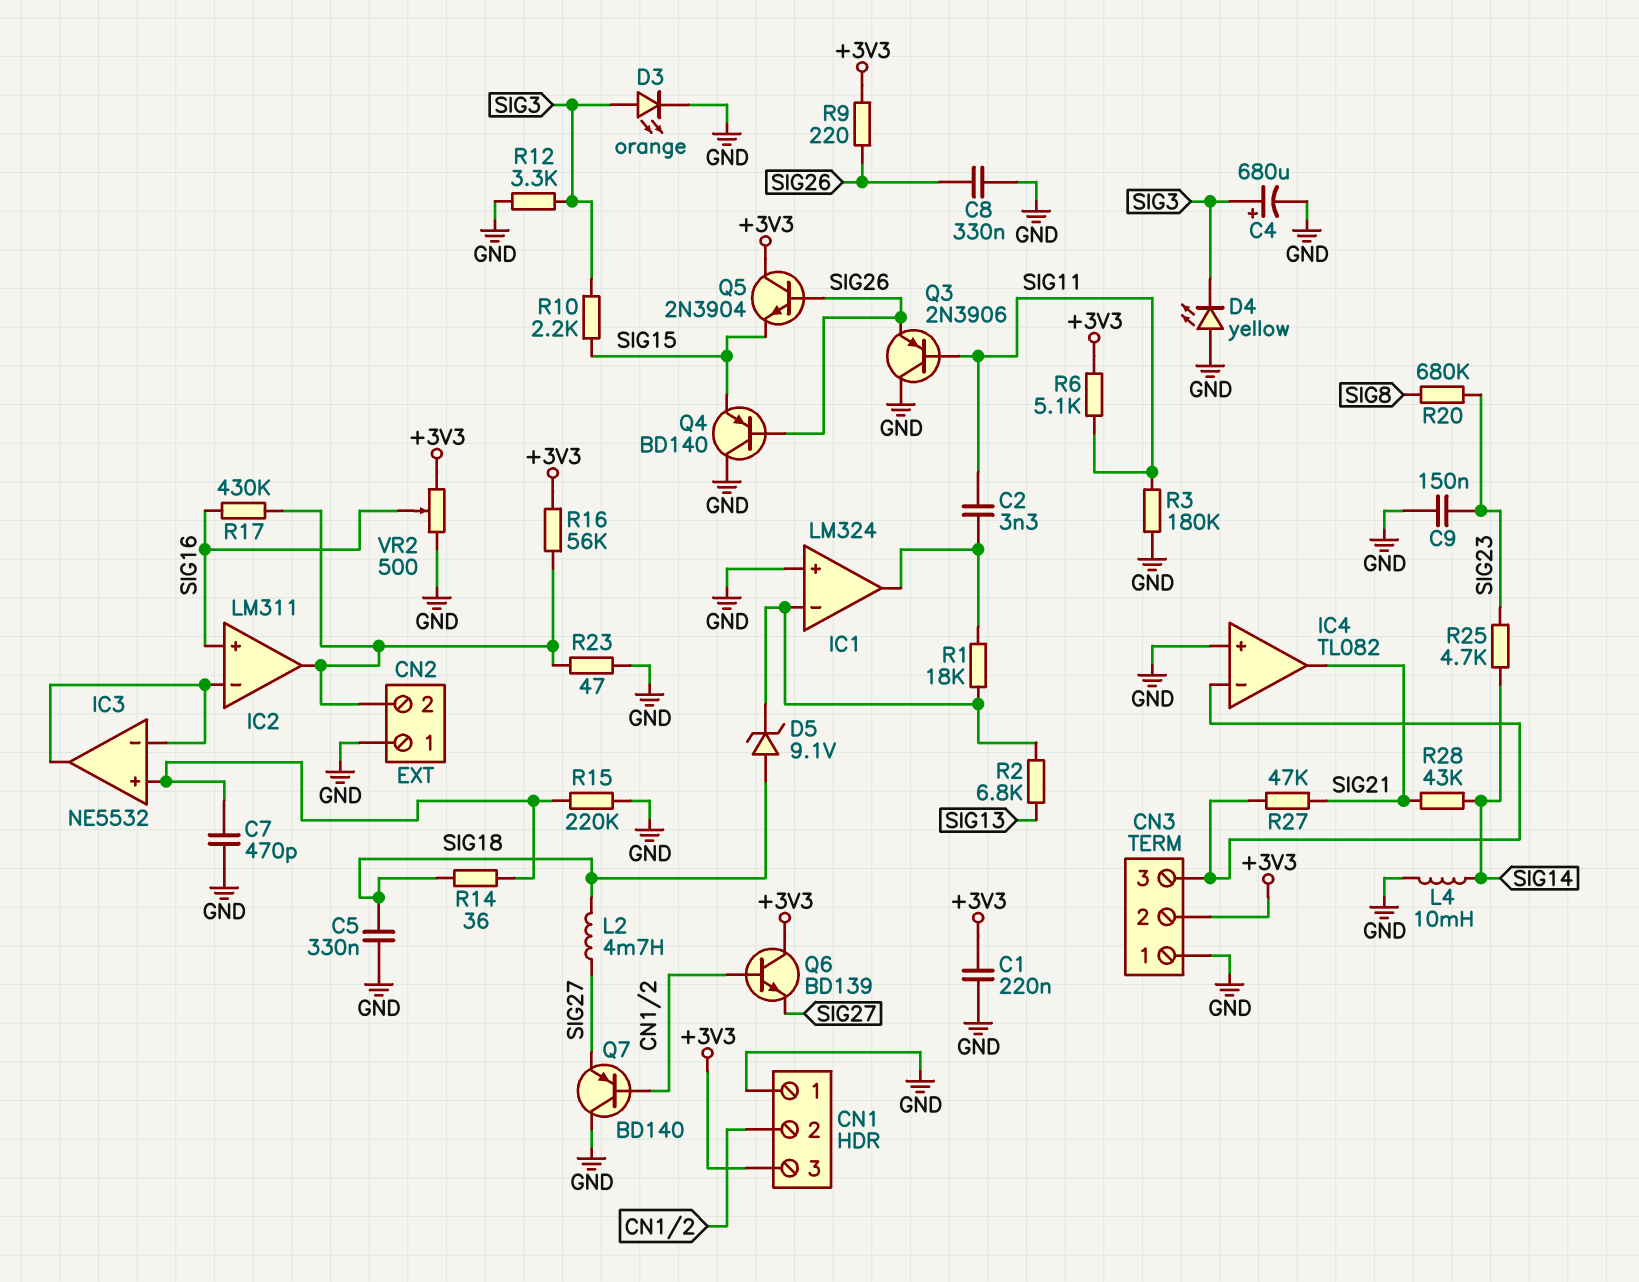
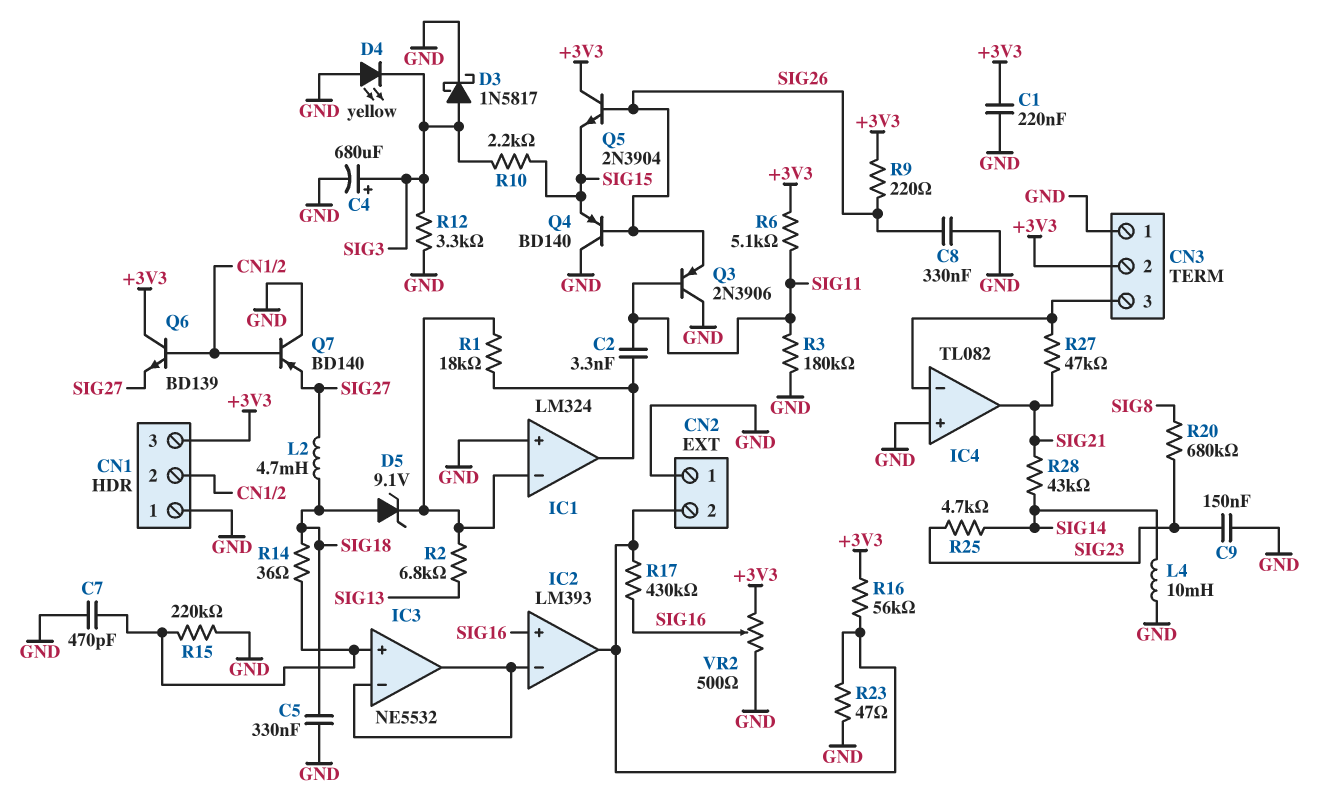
D3: LED orange (A SIG3, K GND) -> schottky 1N5817 (A SIG3, K GND)
IC2: LM311 -> LM393

